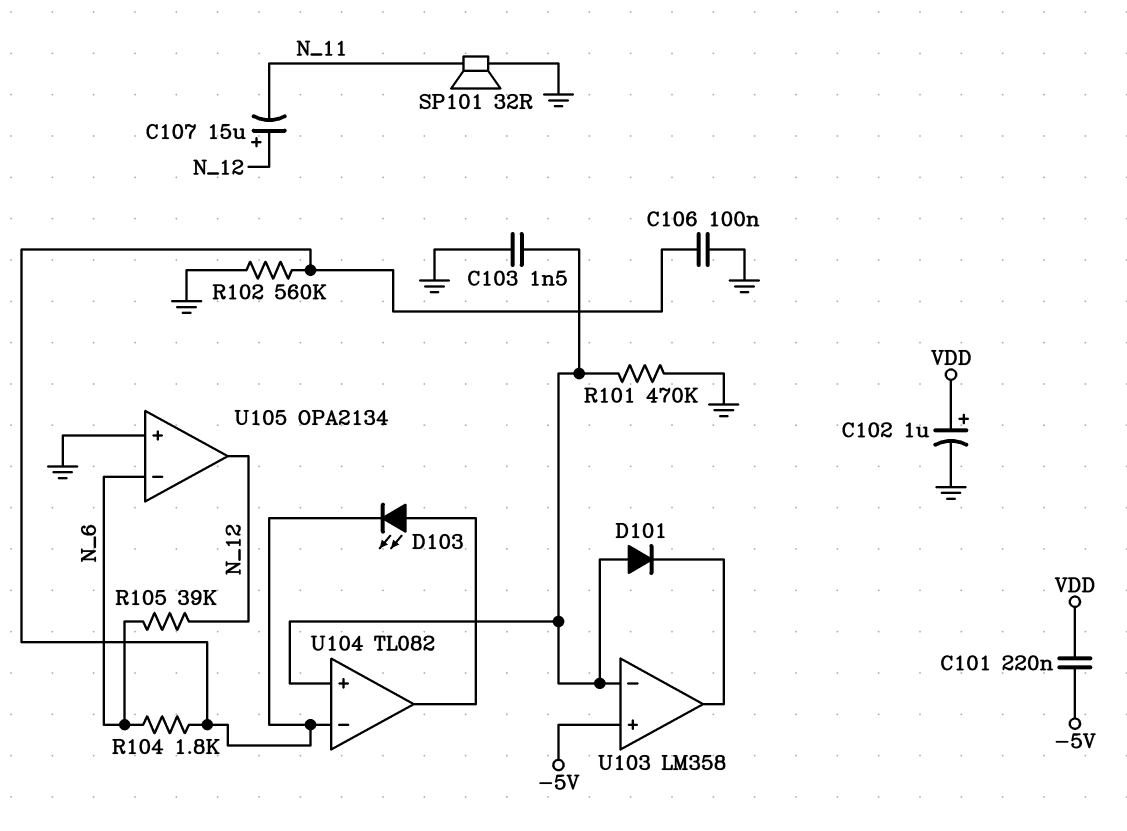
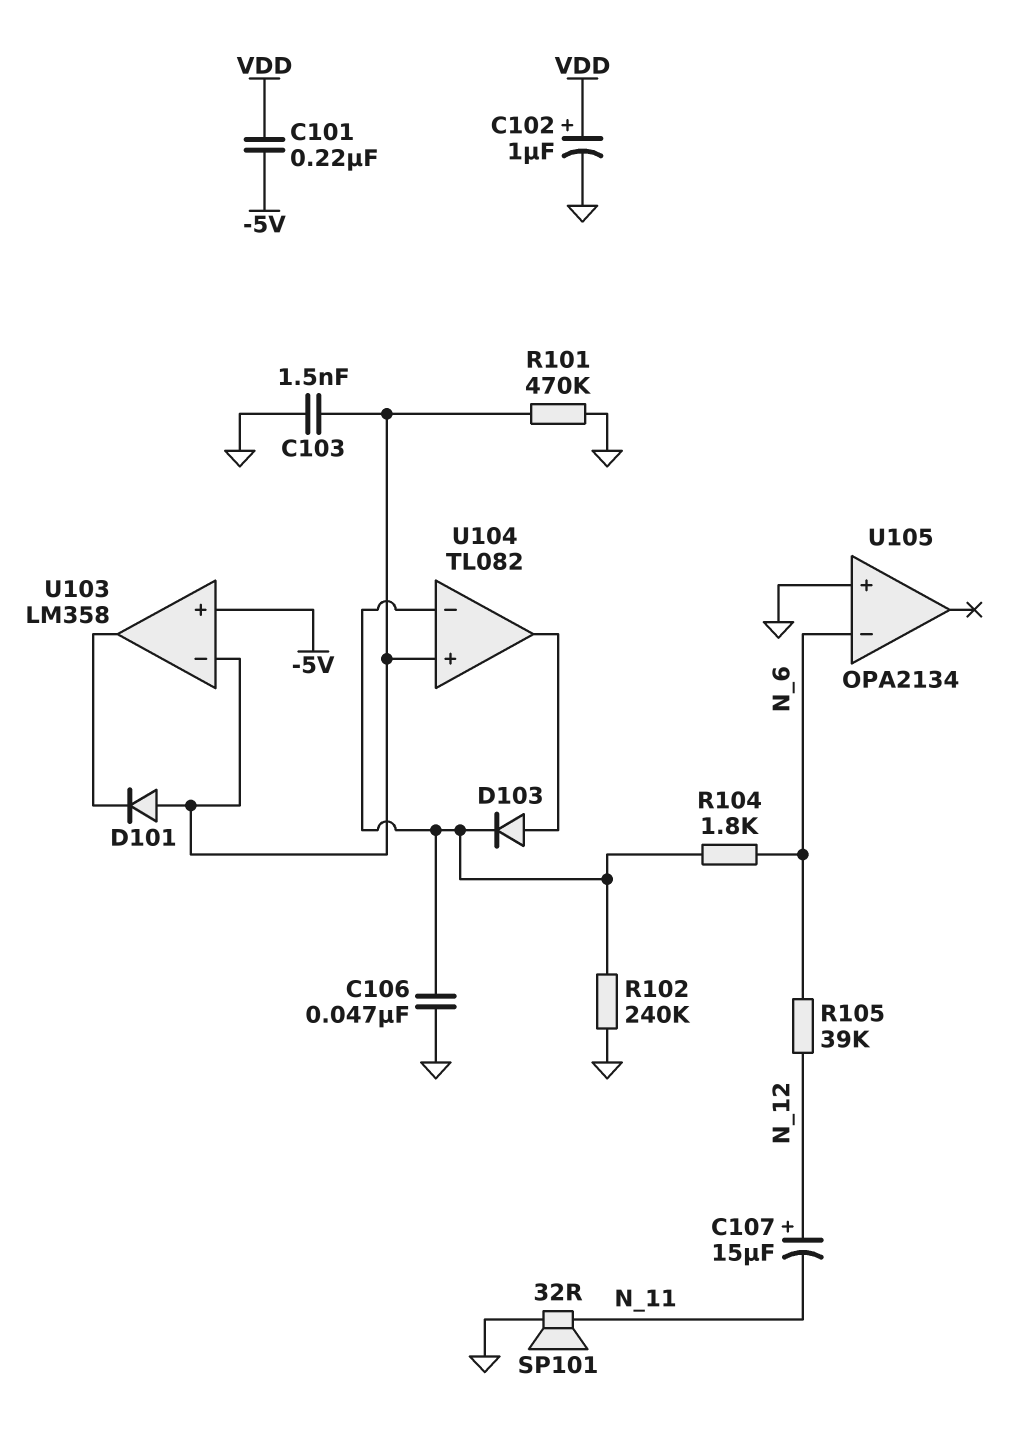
C106: 100nF (GND, U104/in-) -> 47nF (GND, U104/in-)
D103: LED (A U104/out, K U104/in-) -> diode (A U104/out, K U104/in-)
R102: 560k (GND, U104/in-) -> 240k (GND, U104/in-)
U105 pin out: N_12 -> none

